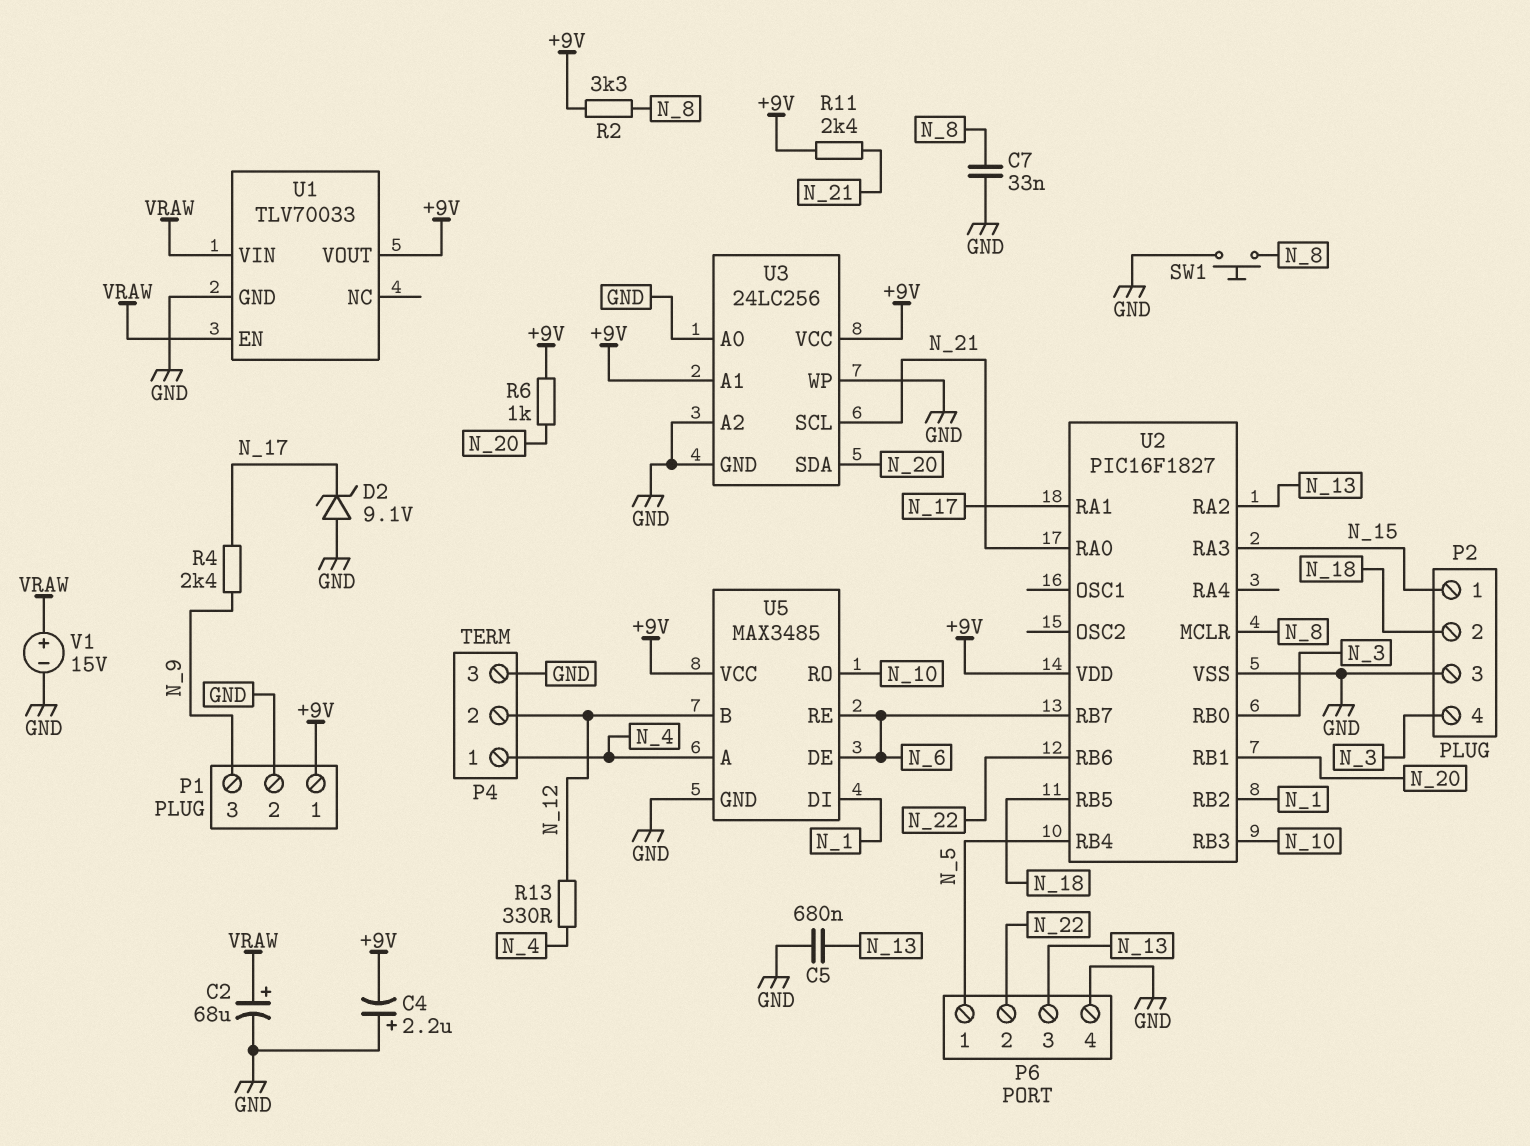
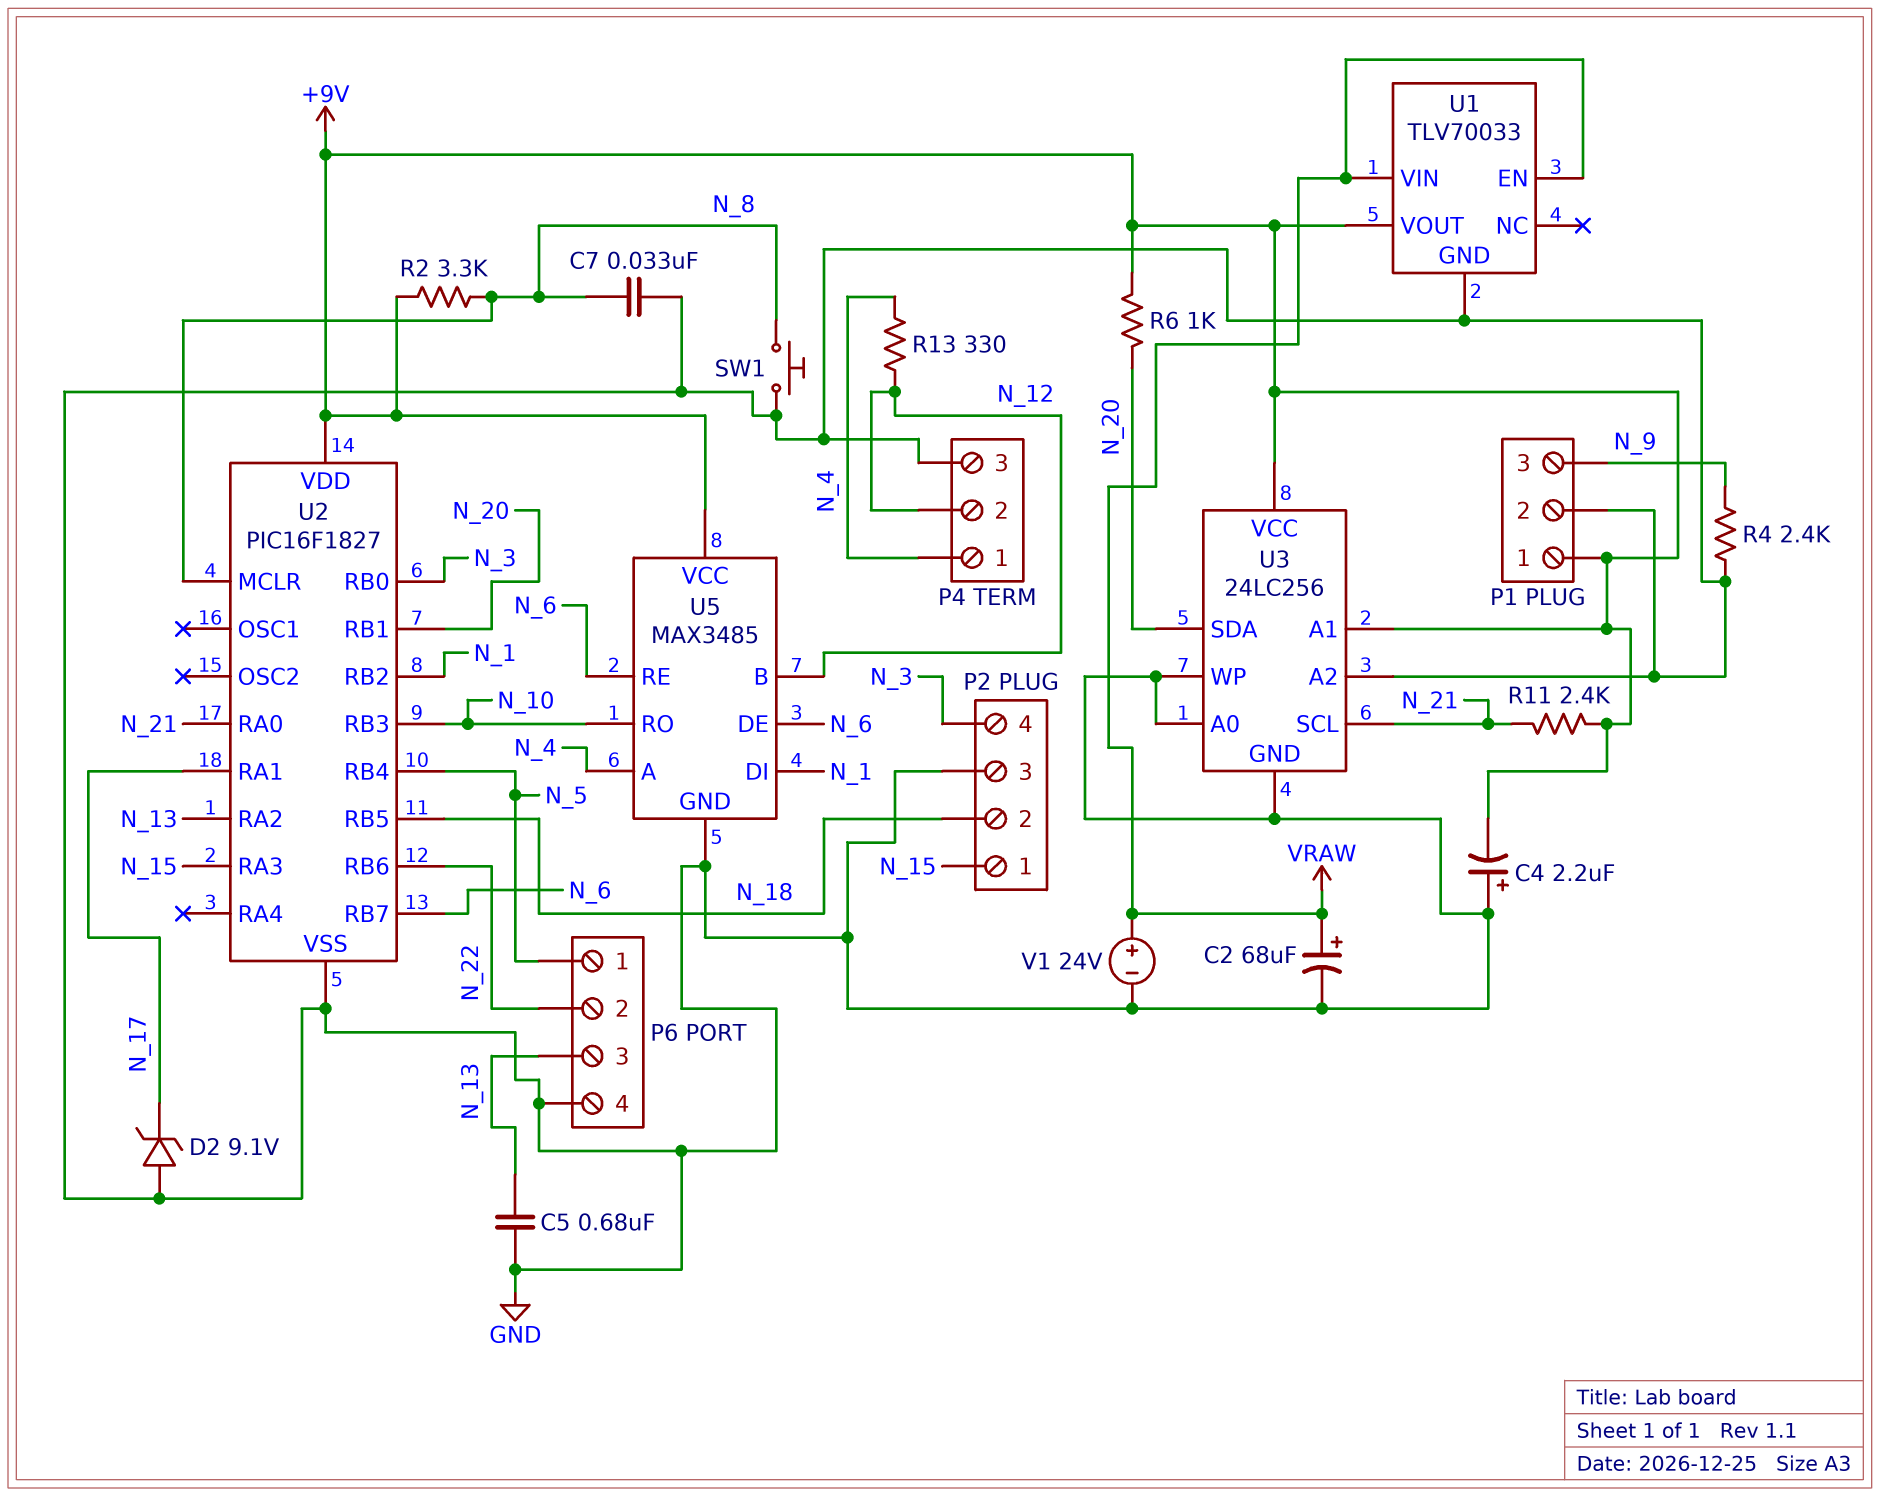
R4: 2.4k (N_9, N_17) -> 2.4k (GND, N_9)
V1: 15V (plus VRAW, minus GND) -> 24V (plus VRAW, minus GND)

